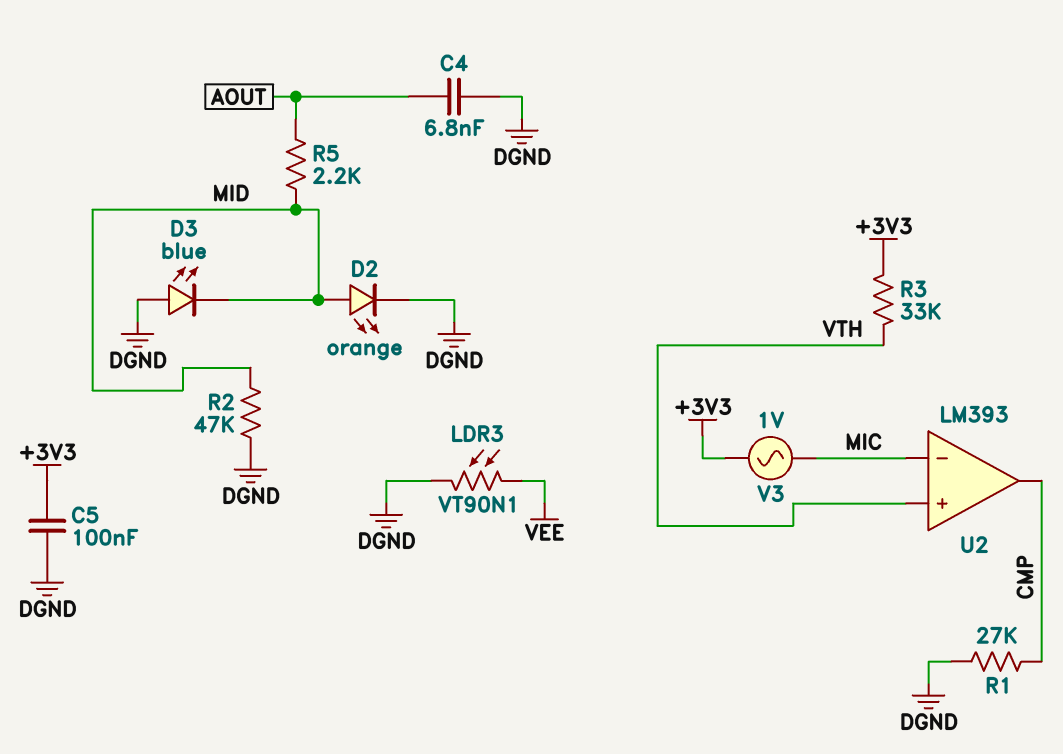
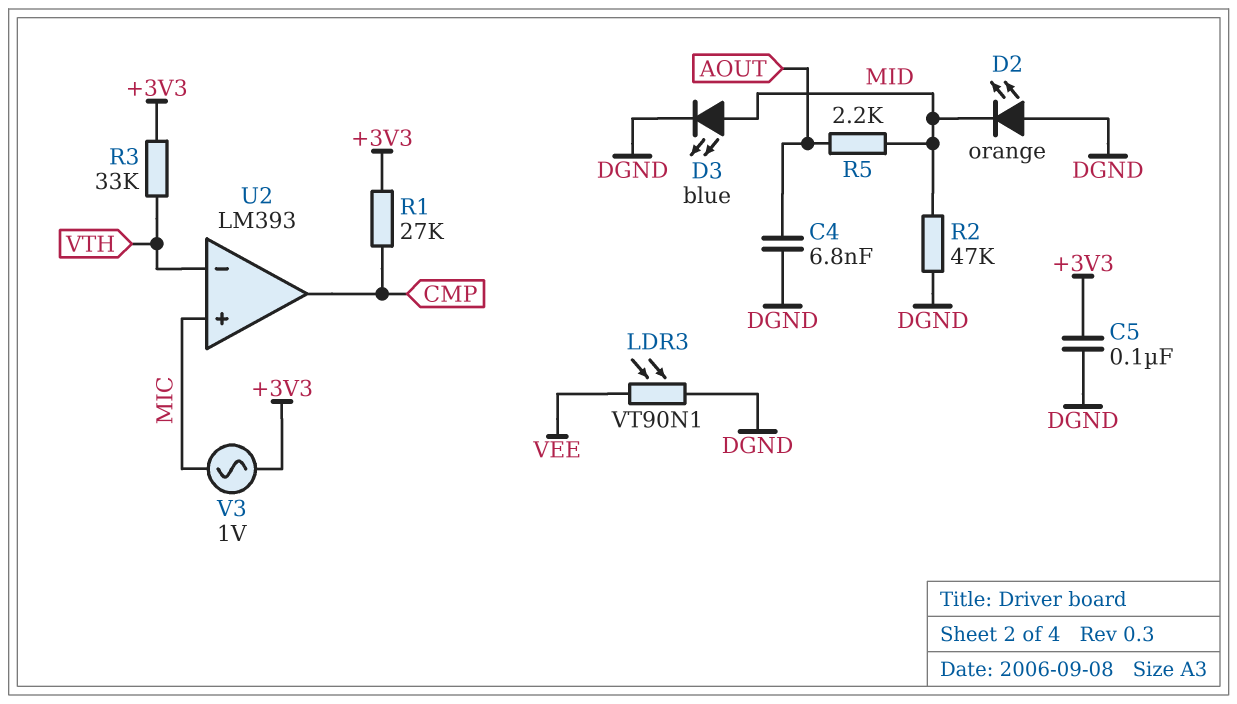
D2: LED orange (A MID, K DGND) -> LED orange (A DGND, K MID)
D3: LED blue (A DGND, K MID) -> LED blue (A MID, K DGND)
R1: 27k (CMP, DGND) -> 27k (+3V3, CMP)
U2 pin in+: VTH -> MIC
U2 pin in-: MIC -> VTH

